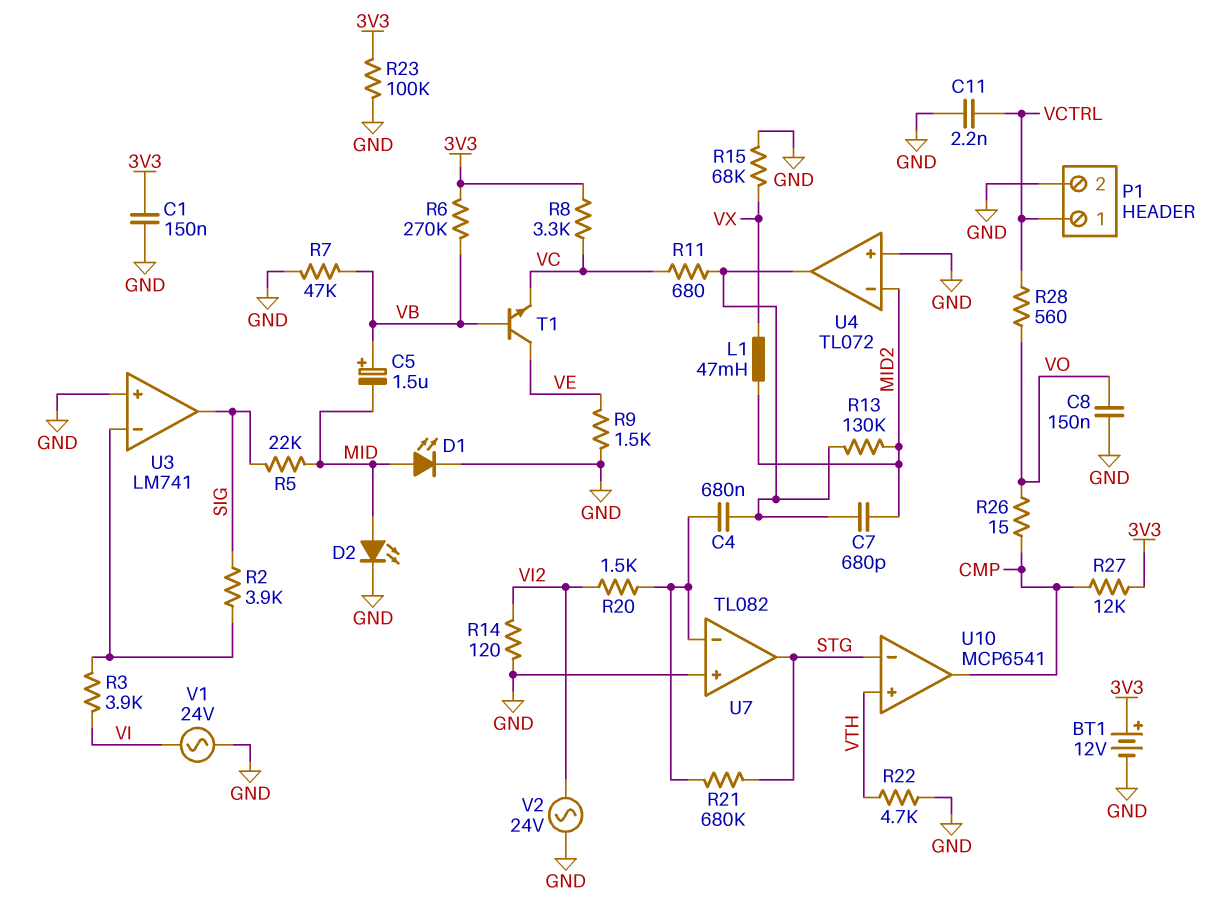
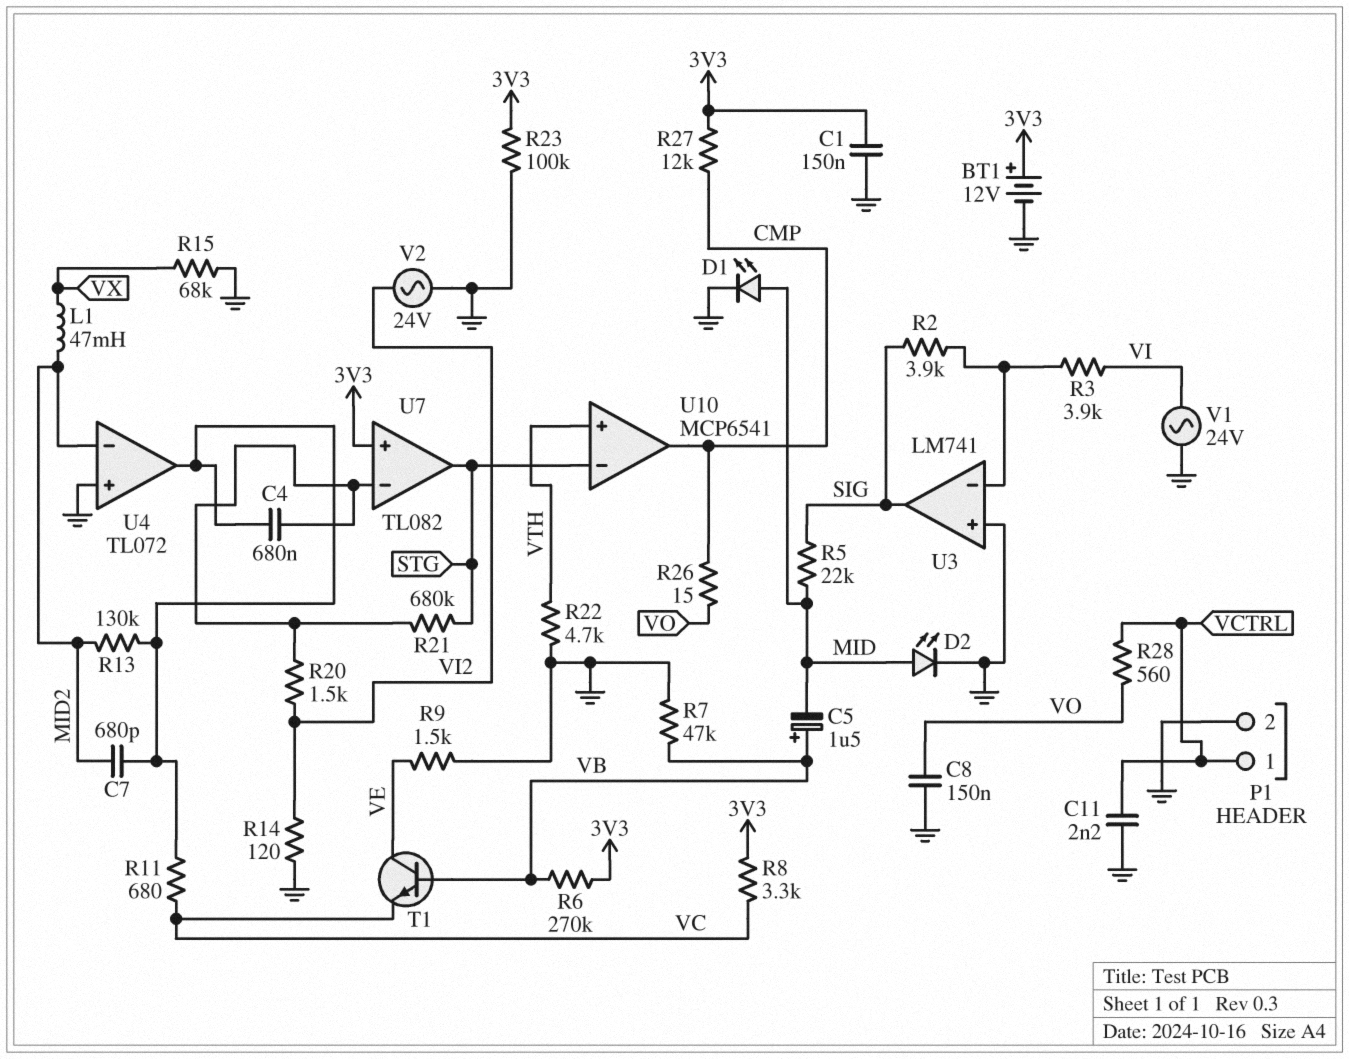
U7 pin in+: GND -> 3V3

